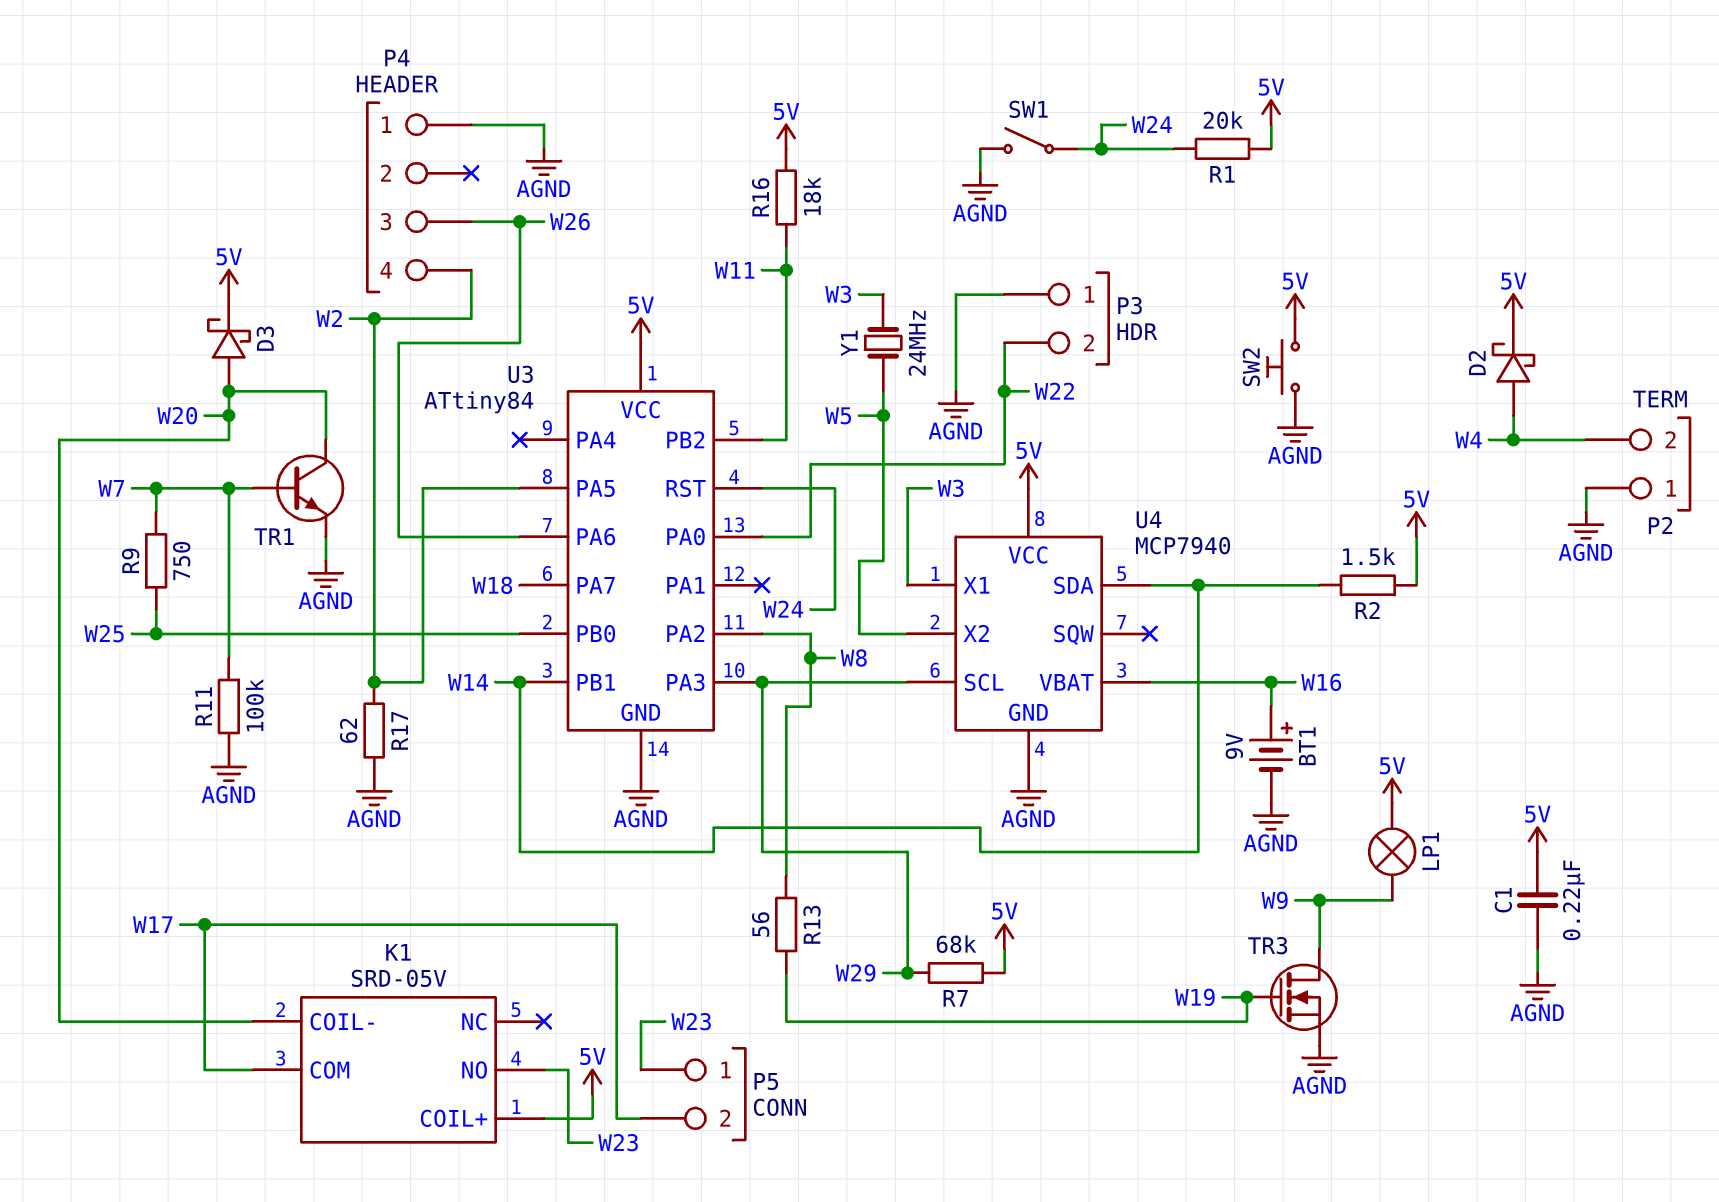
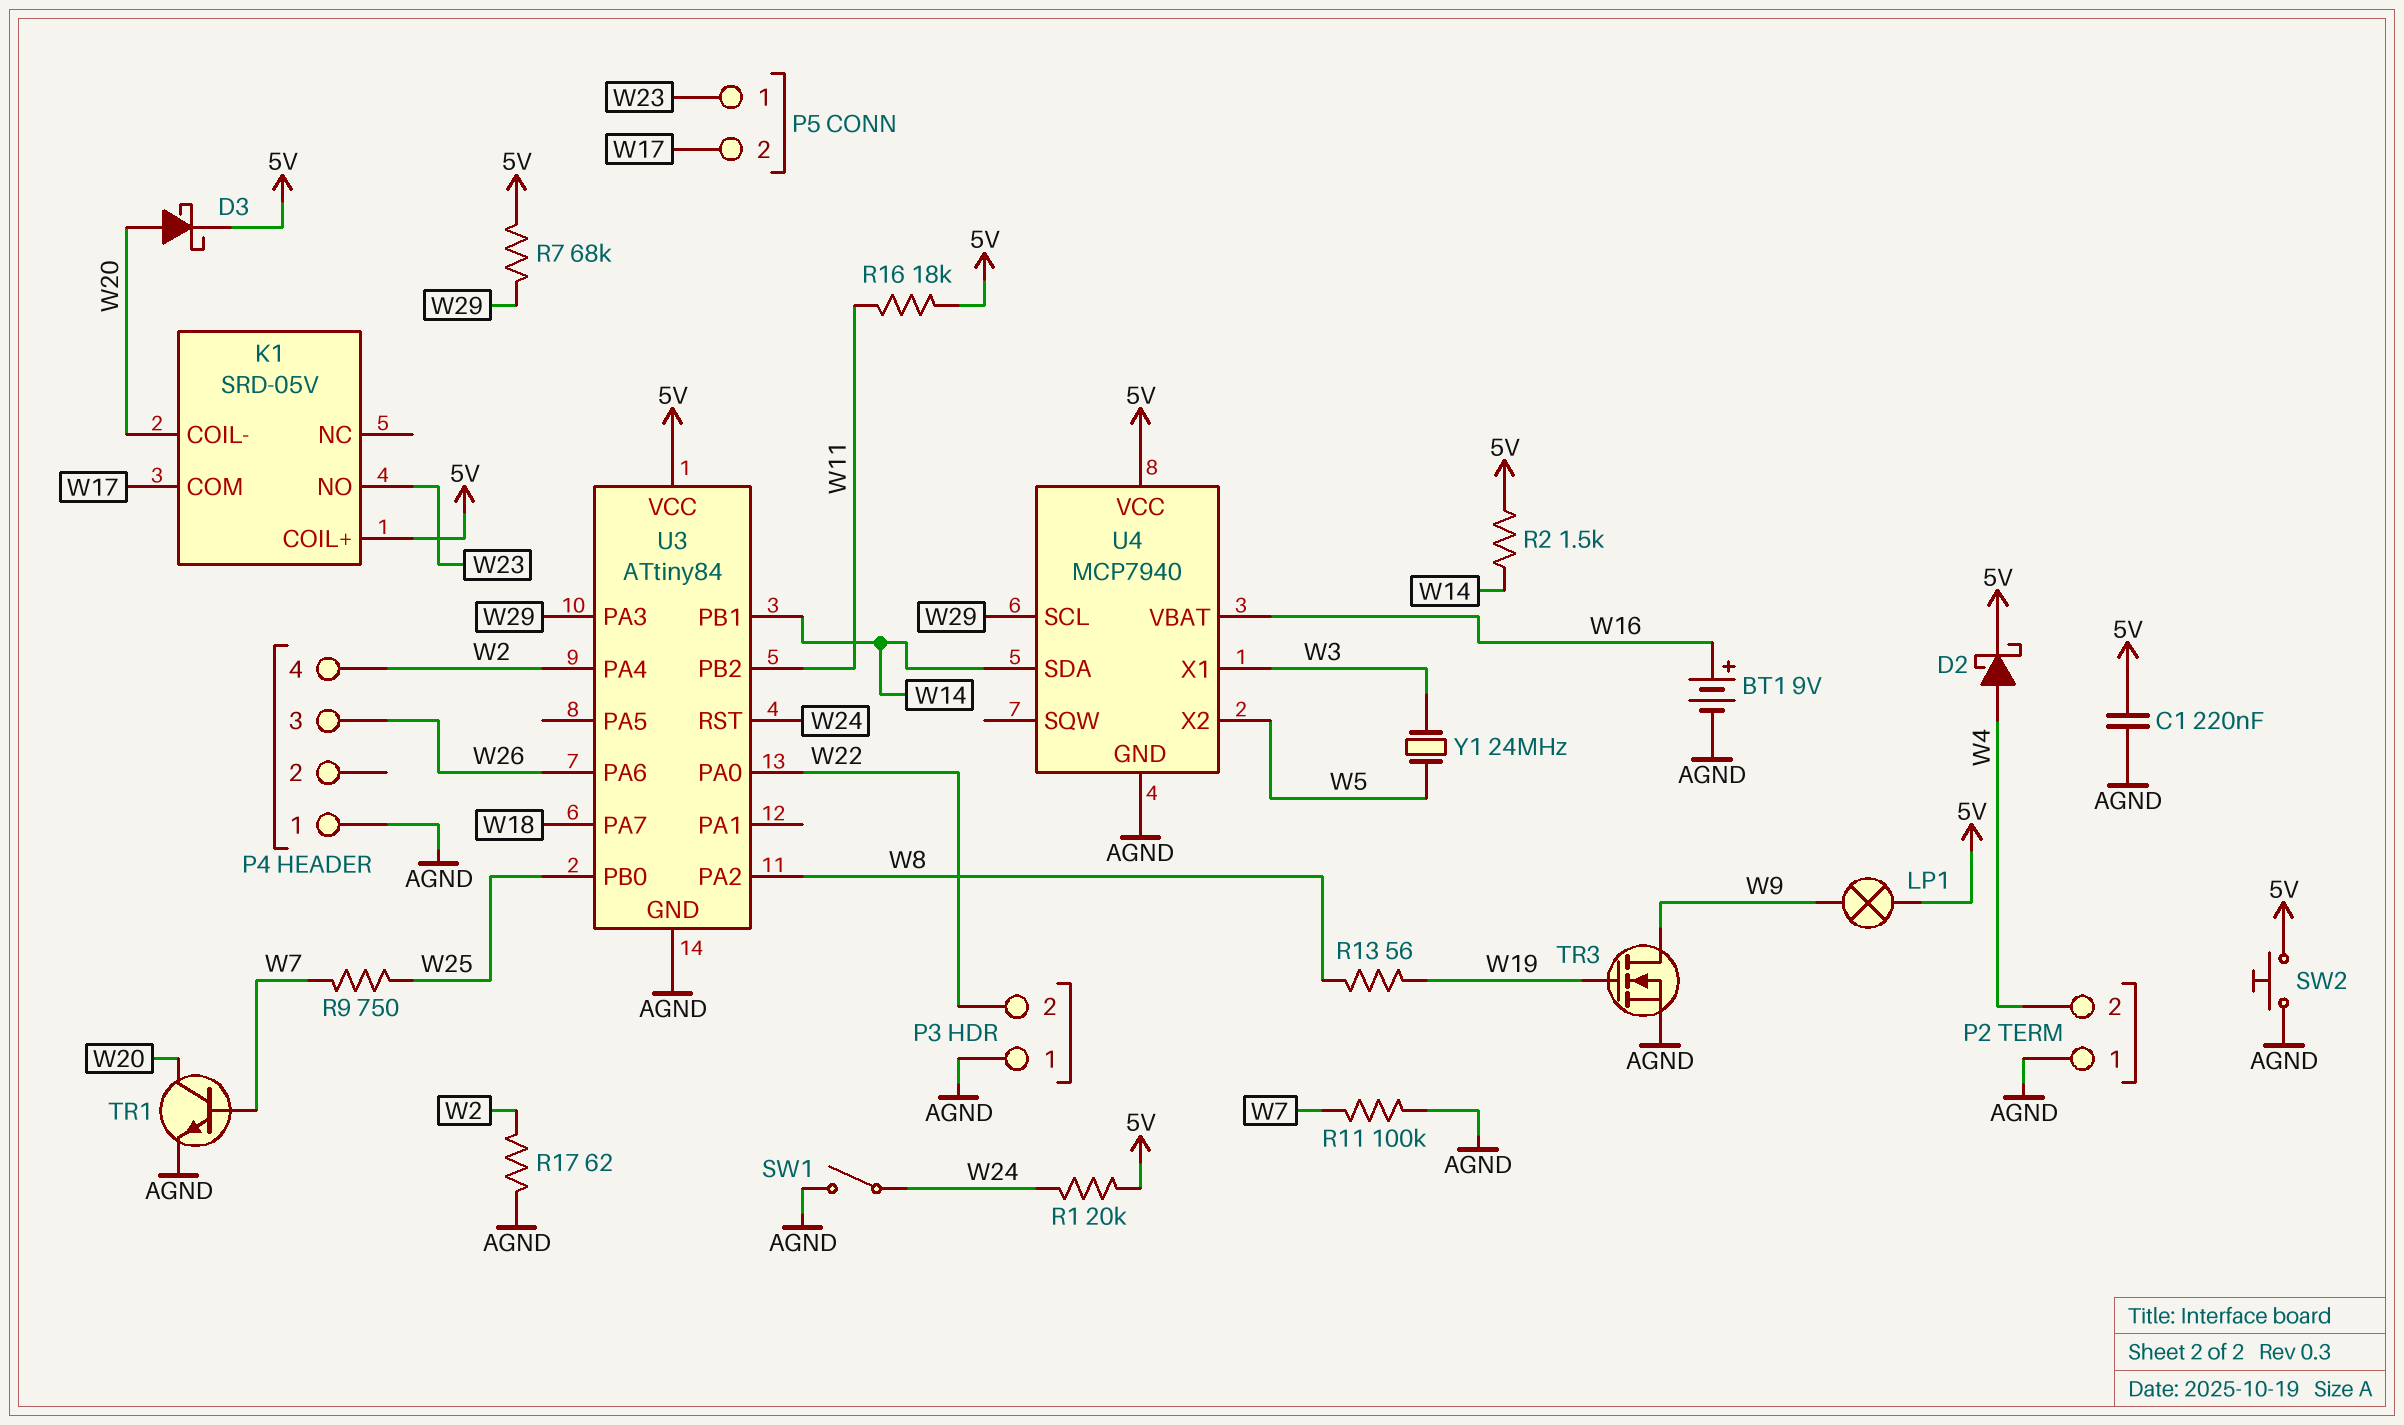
U3 pin PA4: none -> W2
U3 pin PA5: W2 -> none

